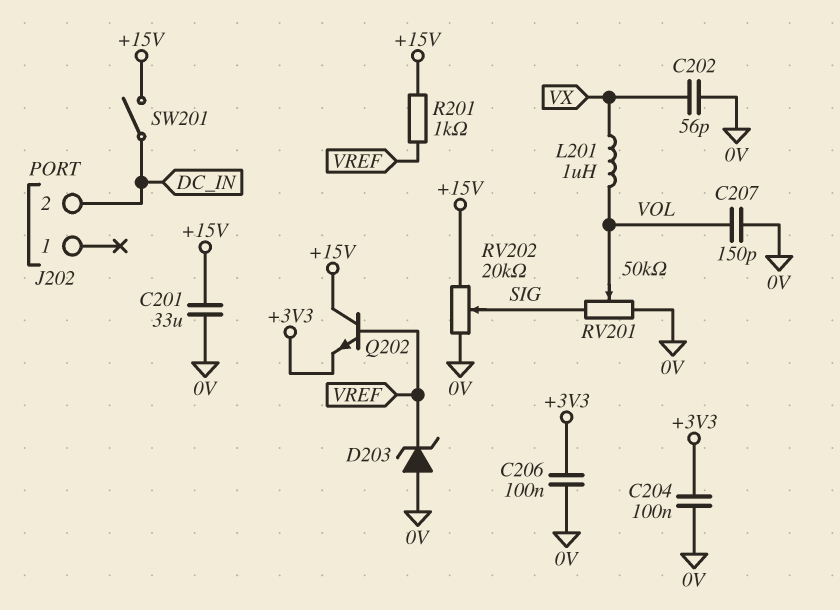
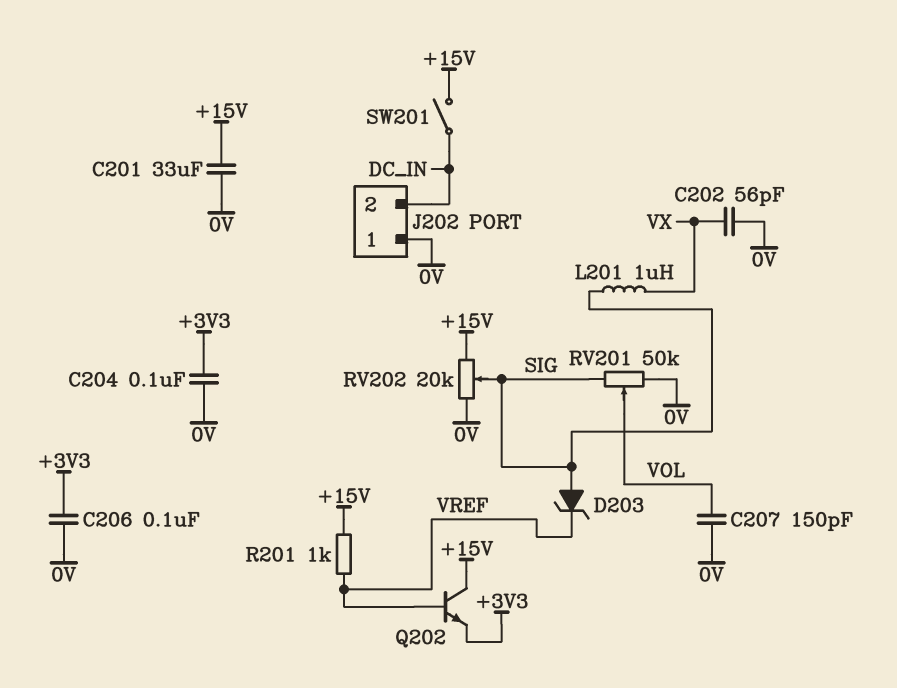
D203: zener (A 0V, K VREF) -> zener (A SIG, K VREF)
J202 pin 1: none -> 0V
L201: 1uH (VOL, VX) -> 1uH (SIG, VX)

